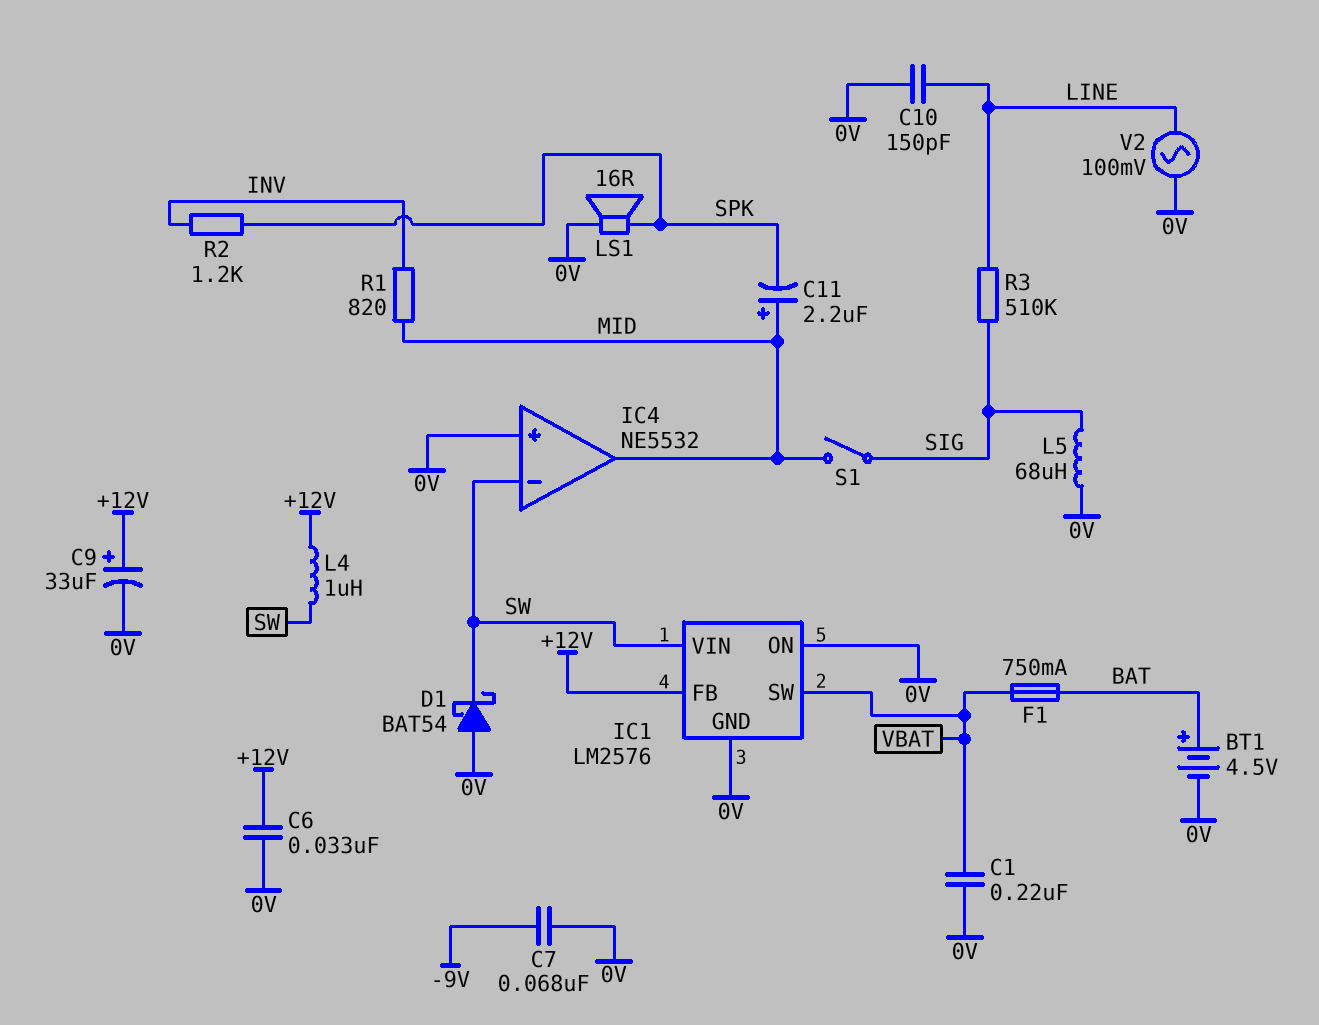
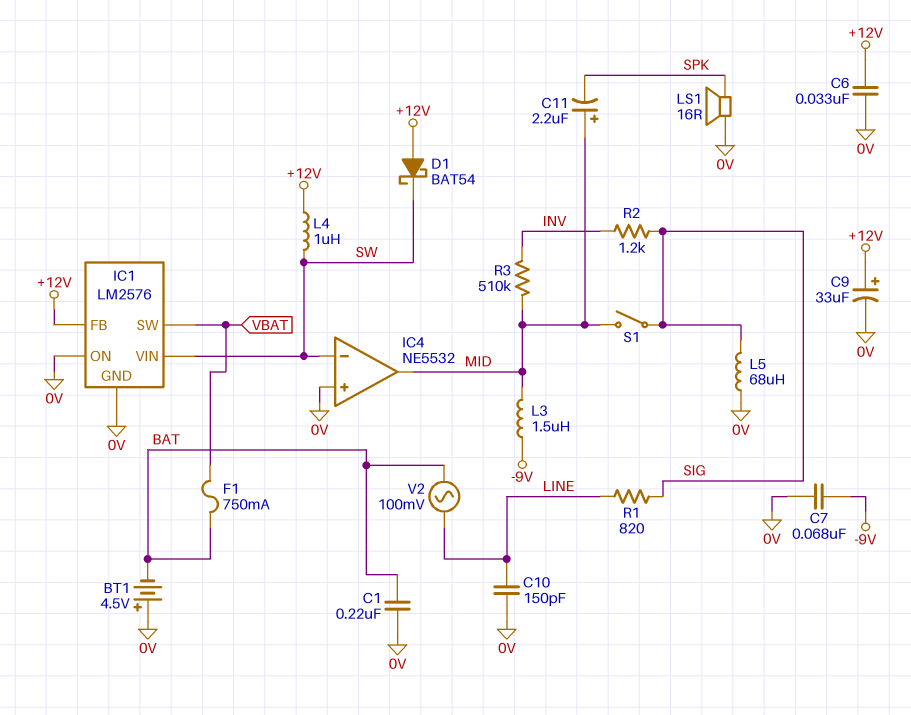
BT1: 4.5V (plus BAT, minus 0V) -> 4.5V (plus 0V, minus BAT)
C1: 220nF (0V, VBAT) -> 220nF (0V, BAT)
D1: schottky BAT54 (A 0V, K SW) -> schottky BAT54 (A +12V, K SW)
L3: none -> 1.5uH (-9V, MID)
R1: 820 (INV, MID) -> 820 (LINE, SIG)
R2: 1.2k (INV, SPK) -> 1.2k (INV, SIG)
R3: 510k (LINE, SIG) -> 510k (INV, MID)
V2: AC 100mV (0V, LINE) -> AC 100mV (BAT, LINE)

